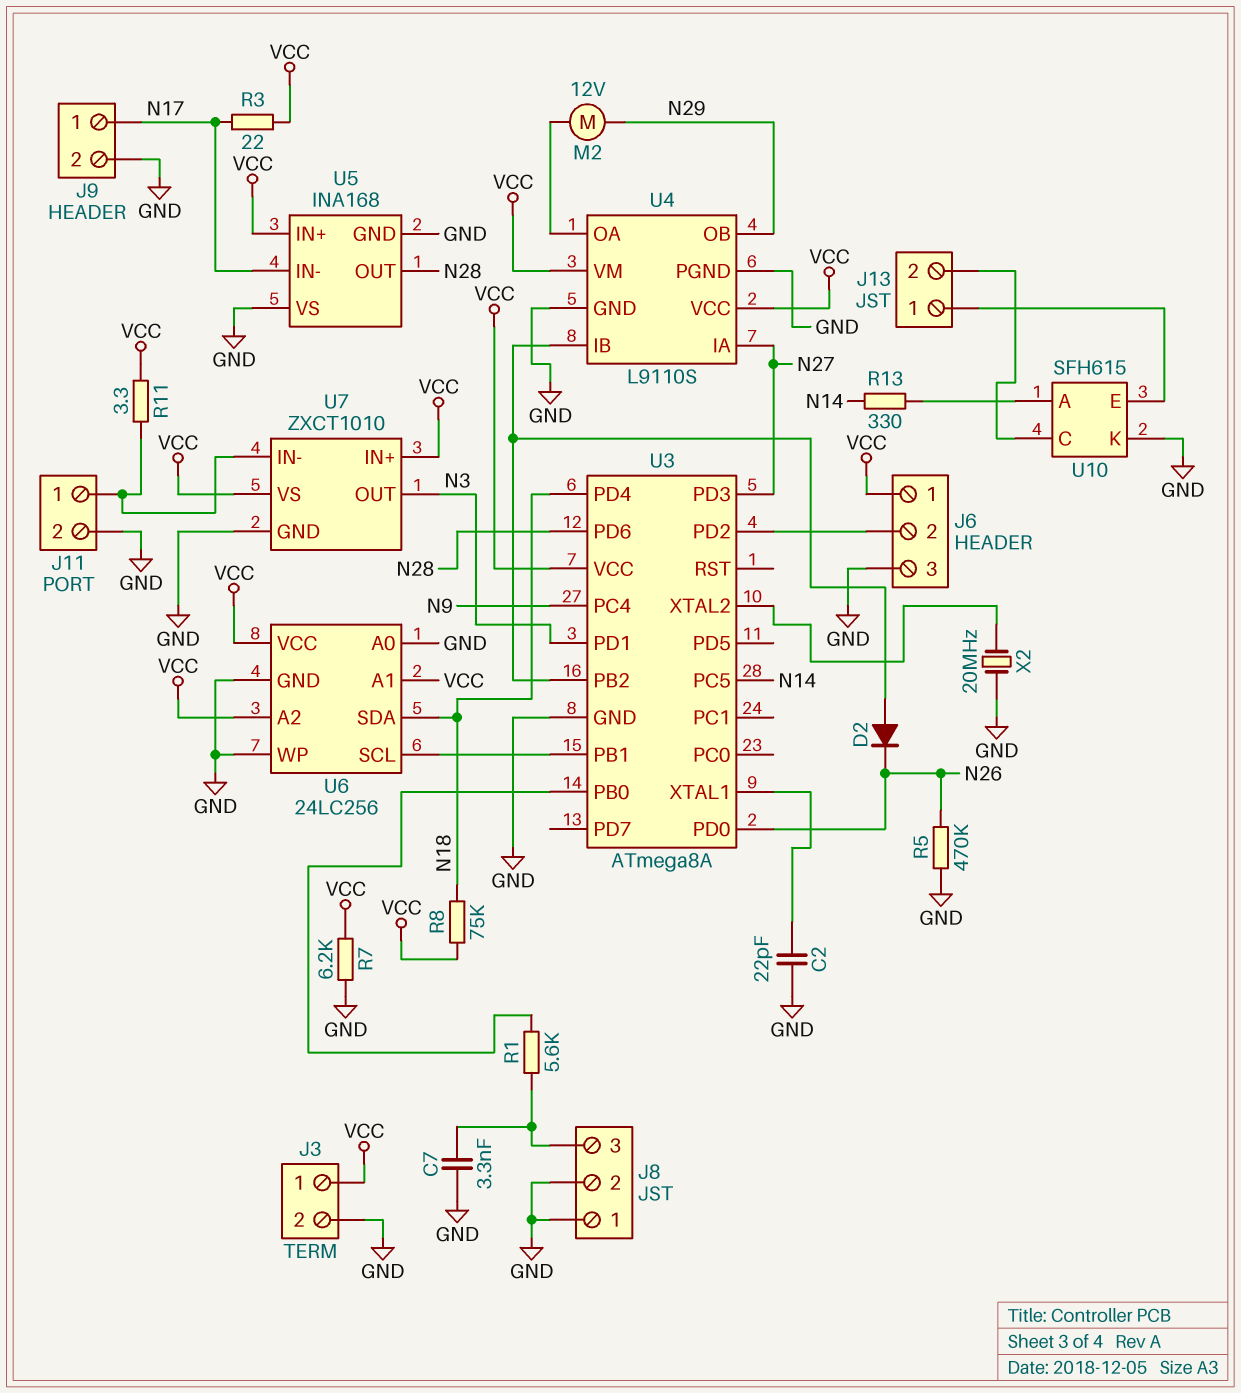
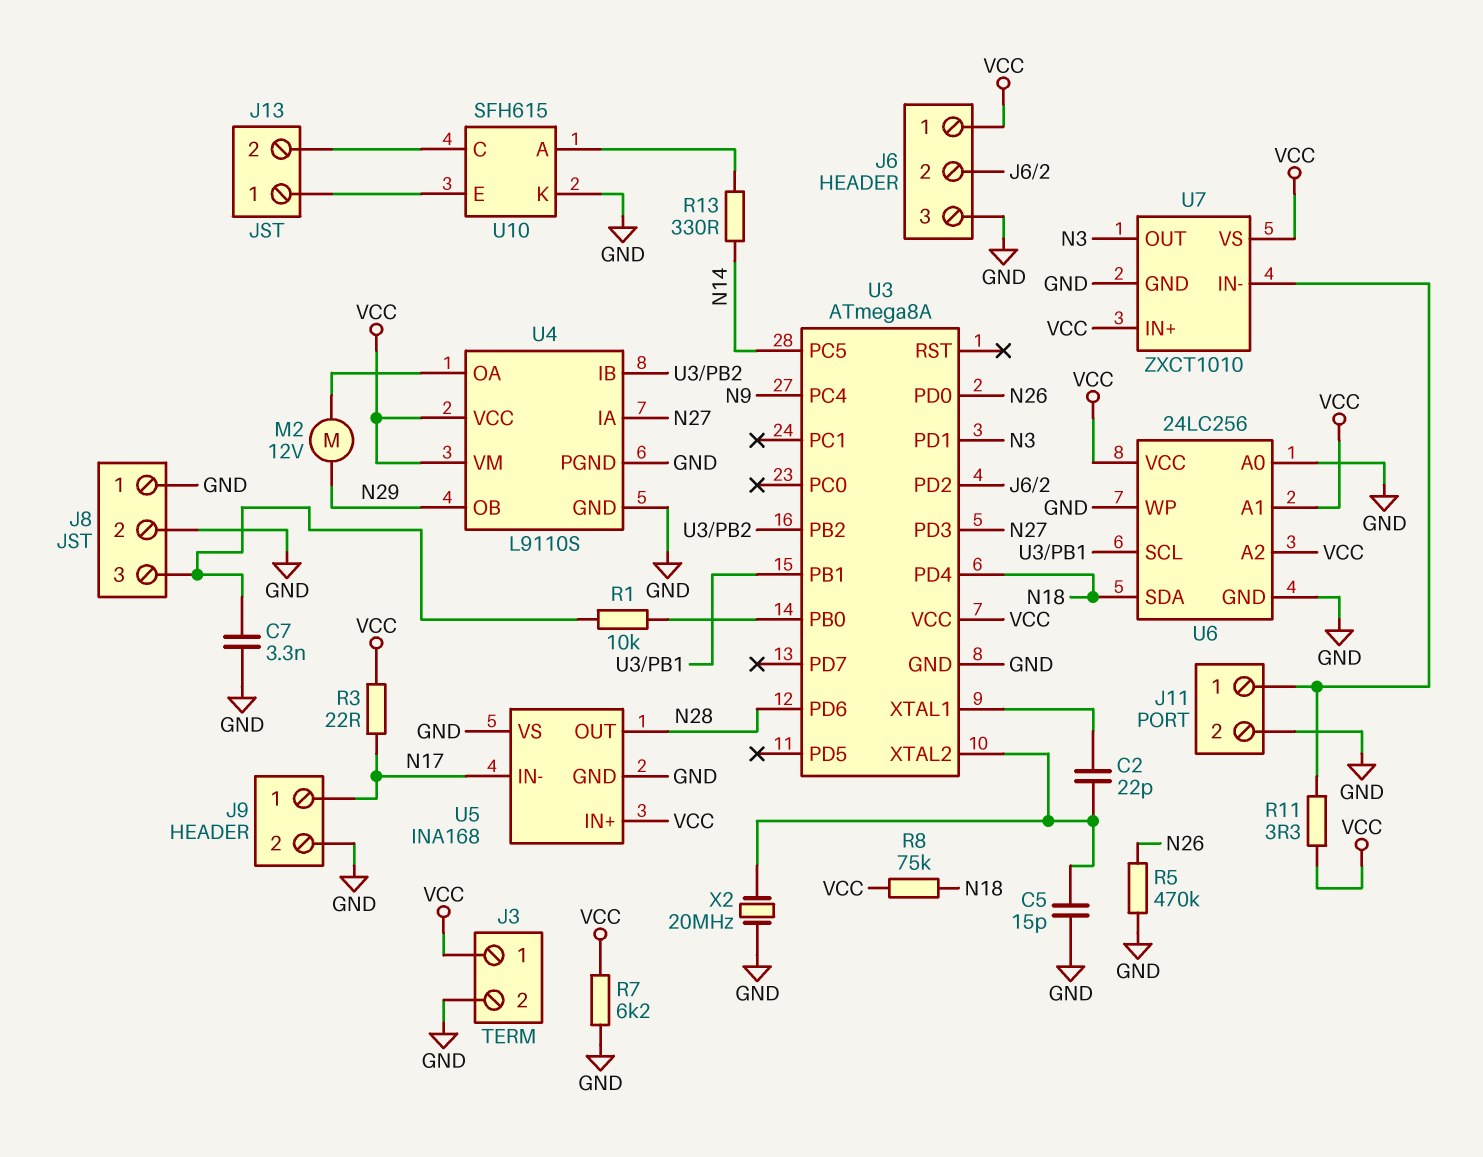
C2: 22pF (GND, U3/XTAL1) -> 22pF (U3/XTAL1, U3/XTAL2)
C5: none -> 15pF (GND, U3/XTAL2)
D2: diode (A U3/PB2, K N26) -> none
R1: 5.6k (J8/3, U3/PB0) -> 10k (J8/3, U3/PB0)

